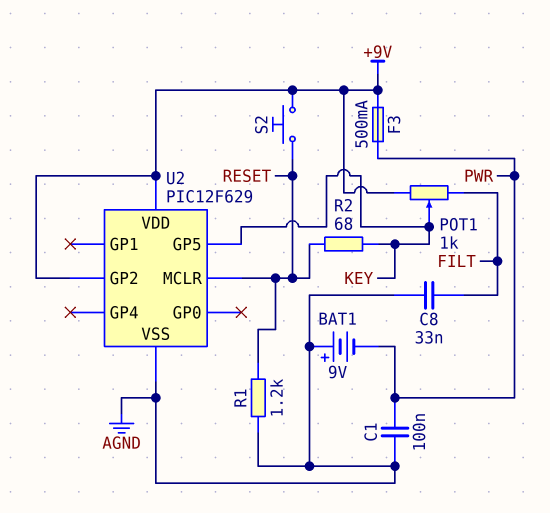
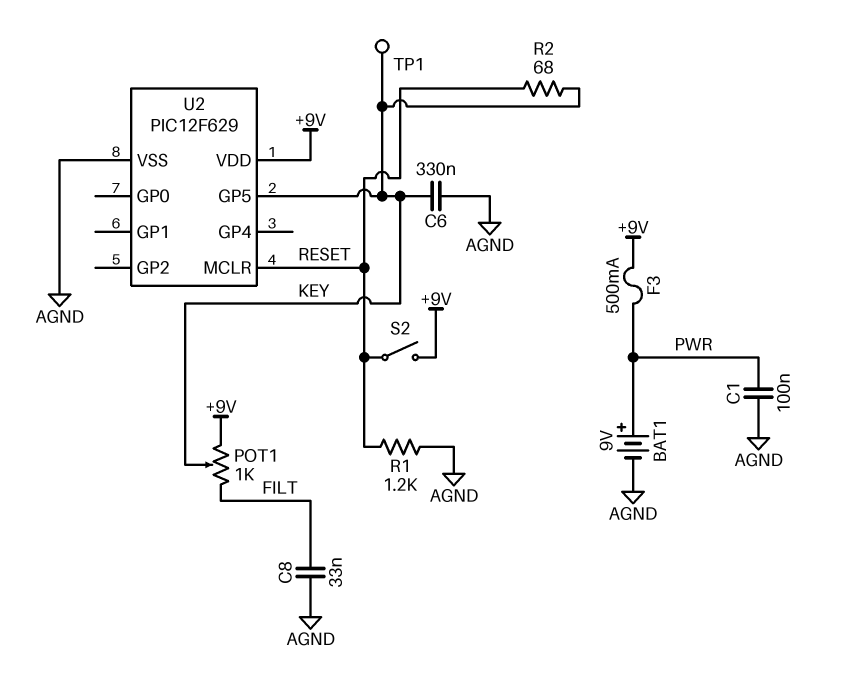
BAT1: 9V (plus AGND, minus PWR) -> 9V (plus PWR, minus AGND)
C6: none -> 330nF (AGND, KEY)
S2: button (+9V, RESET) -> switch (+9V, RESET)
TP1: none -> test point (KEY)
U2 pin GP2: +9V -> none

